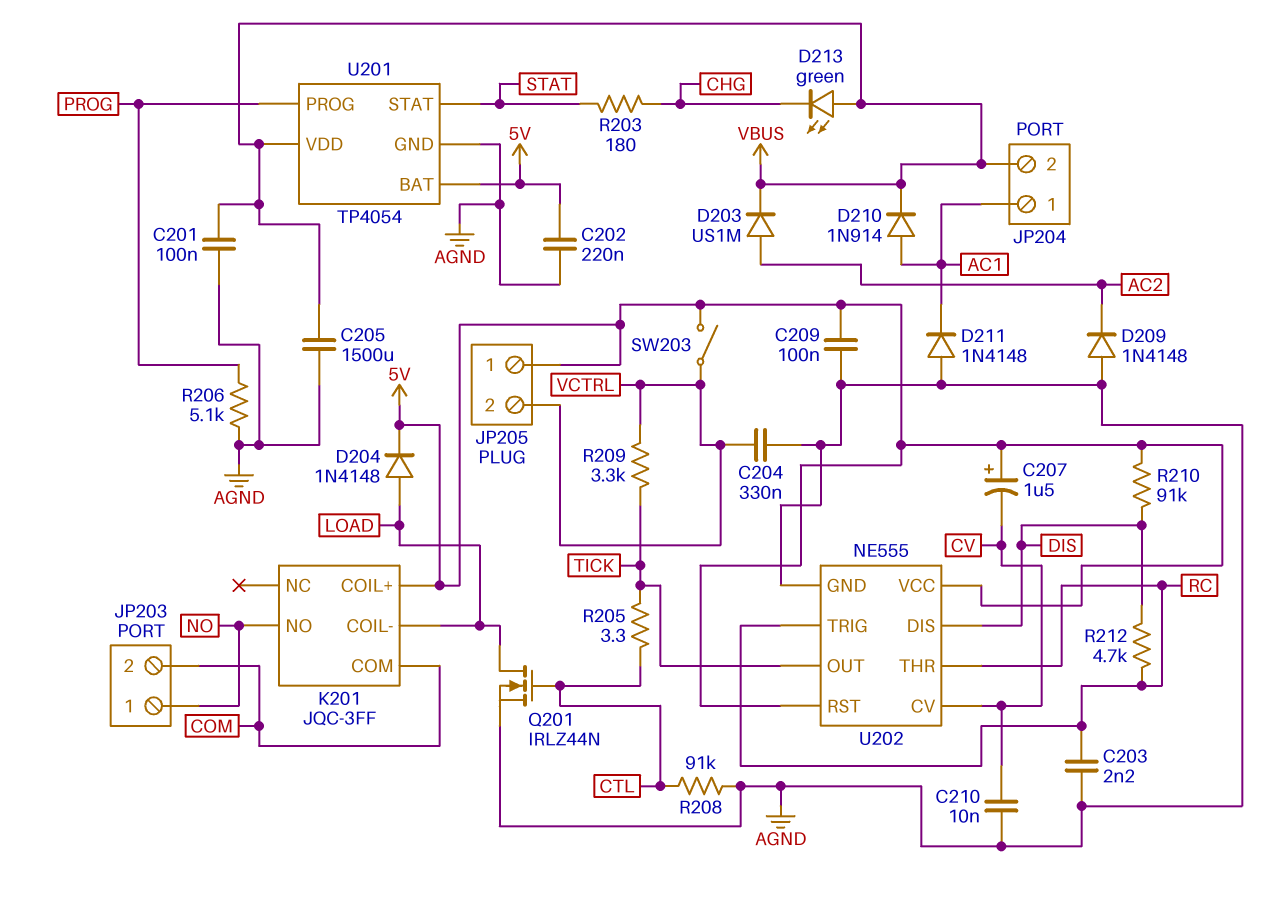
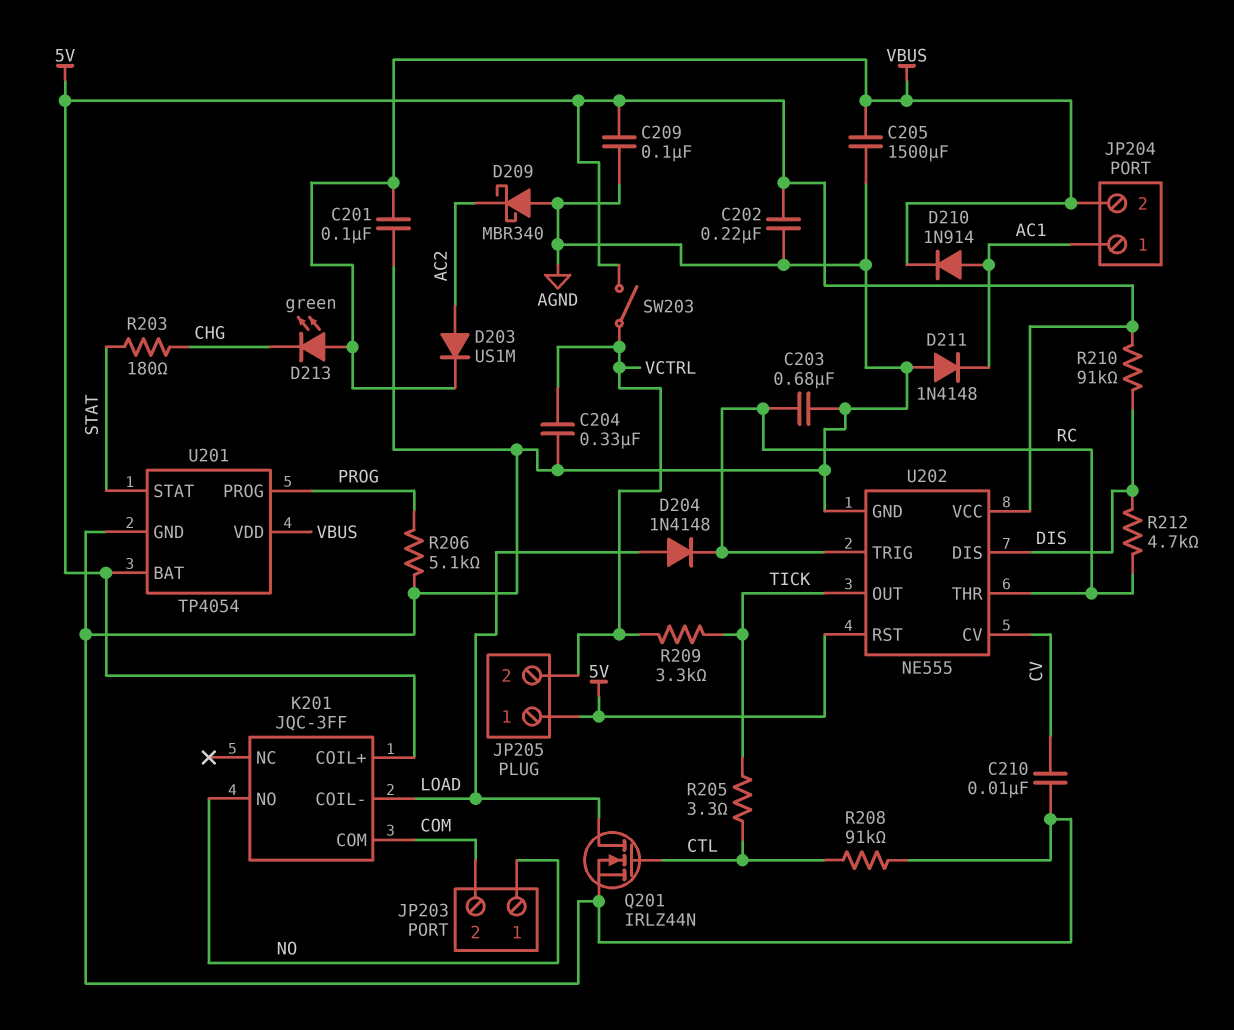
C203: 2.2nF (AGND, RC) -> 680nF (AGND, RC)
C207: 1.5uF (plus 5V, minus CV) -> none
D204: diode 1N4148 (A LOAD, K 5V) -> diode 1N4148 (A LOAD, K RC)
D209: diode 1N4148 (A AGND, K AC2) -> schottky MBR340 (A AGND, K AC2)

